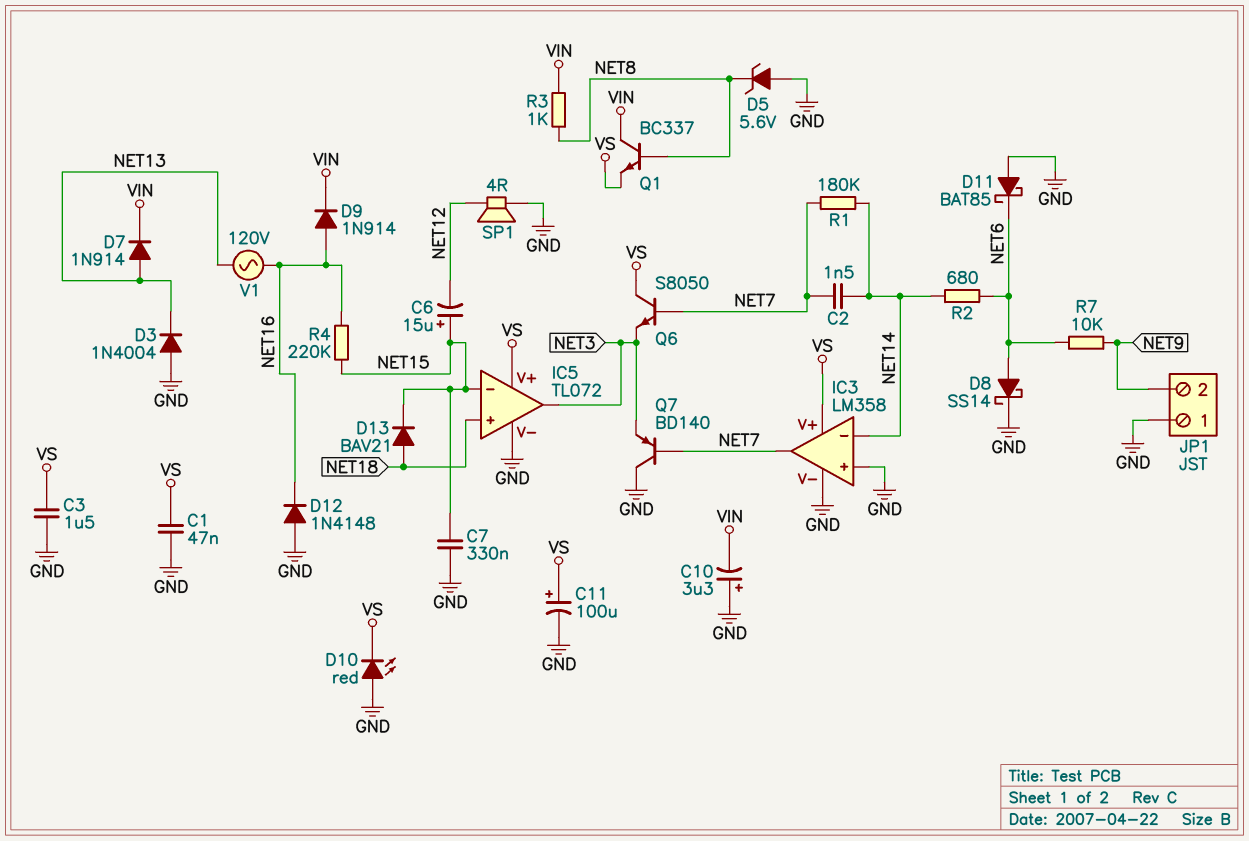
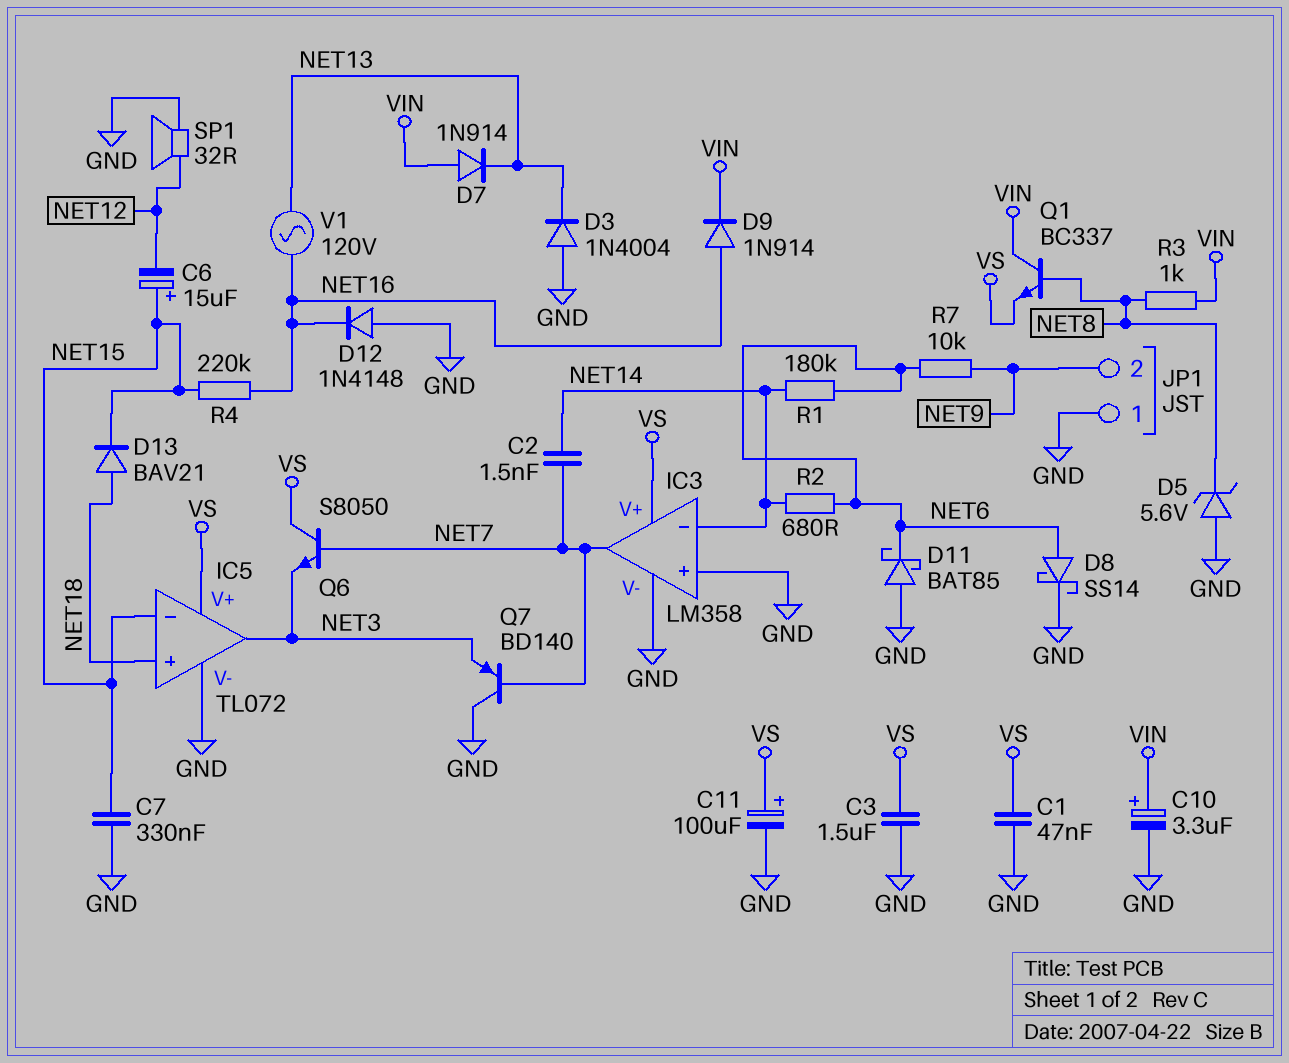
C10: 3.3uF (plus GND, minus VIN) -> 3.3uF (plus VIN, minus GND)
D7: diode 1N914 (A NET13, K VIN) -> diode 1N914 (A VIN, K NET13)
D10: LED red (A GND, K VS) -> none
R1: 180k (NET7, NET14) -> 180k (NET6, NET14)
SP1: speaker 4R (GND, NET12) -> speaker 32R (GND, NET12)

